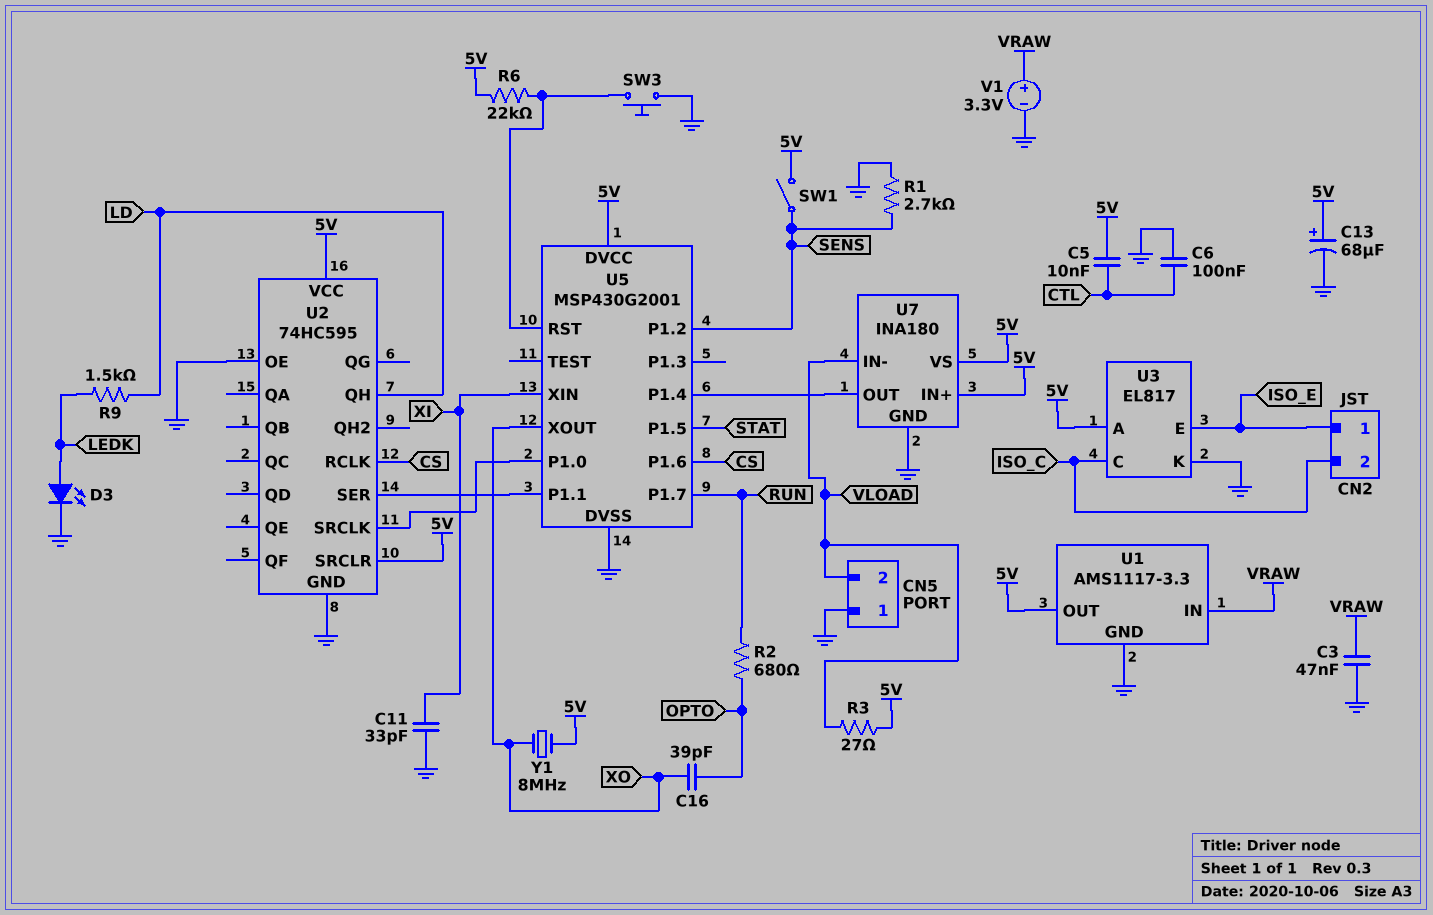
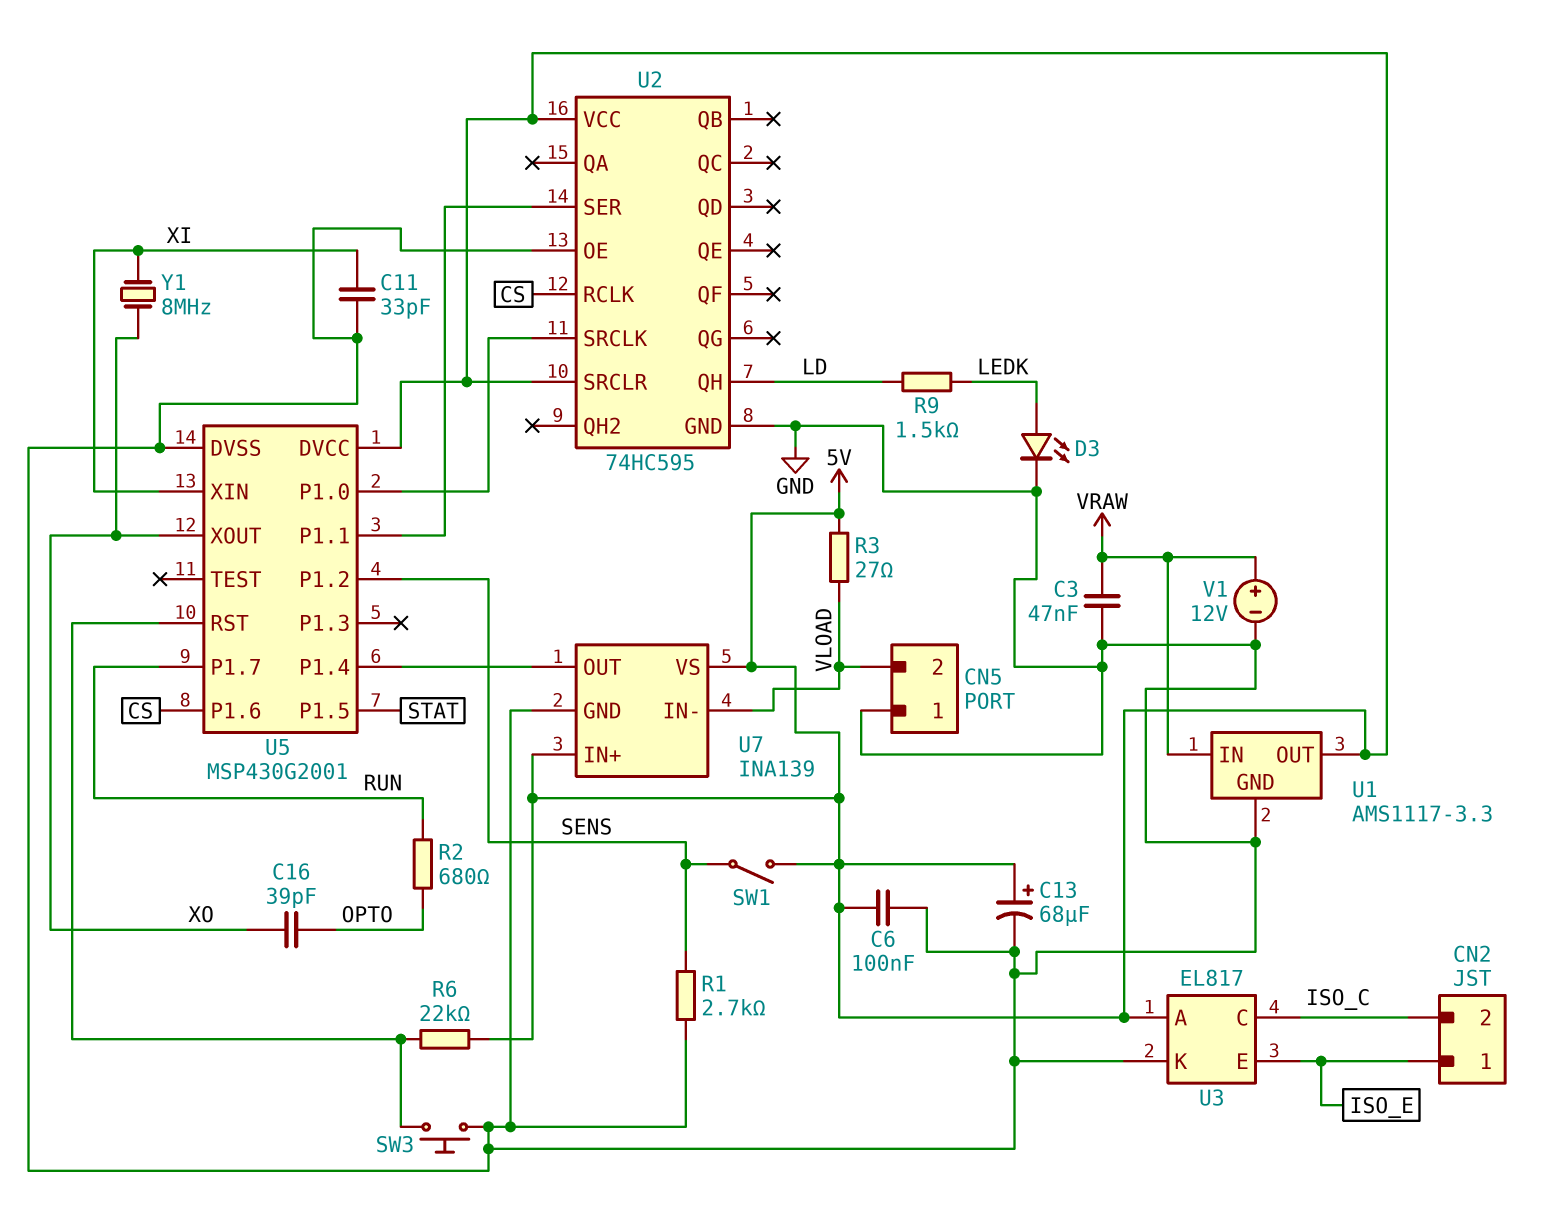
C5: 10nF (5V, CTL) -> none
C6: 100nF (CTL, GND) -> 100nF (5V, GND)
U7: INA180 -> INA139
V1: 3.3V (plus VRAW, minus GND) -> 12V (plus VRAW, minus GND)
Y1: 8MHz (5V, XO) -> 8MHz (XI, XO)

